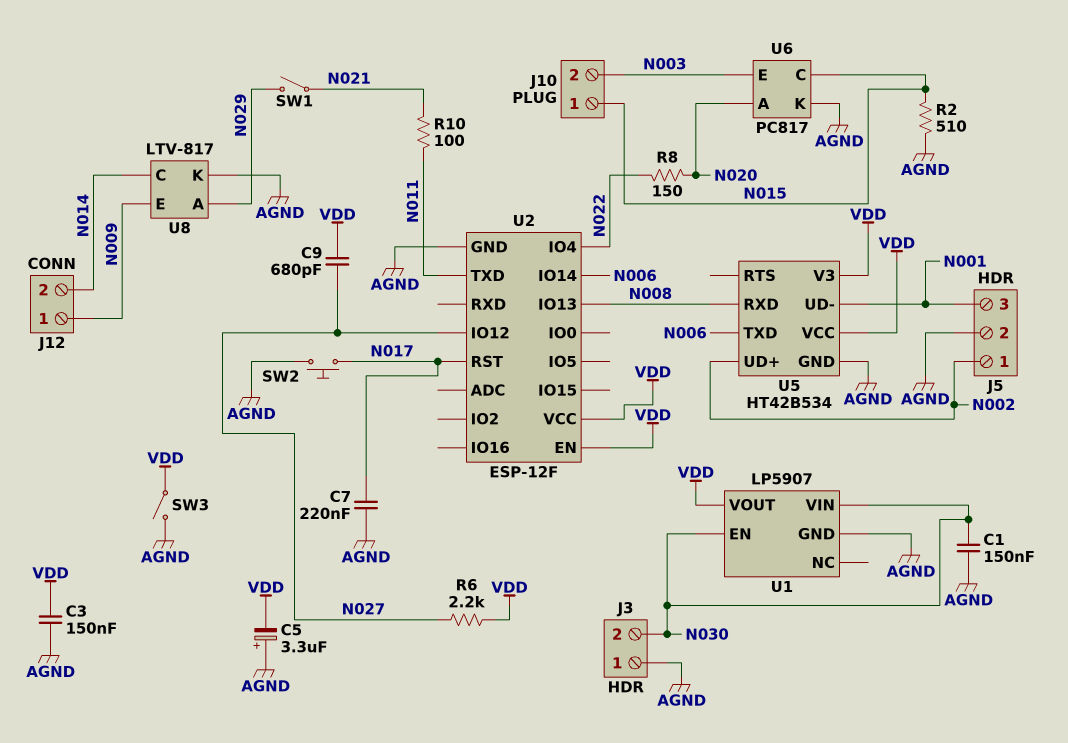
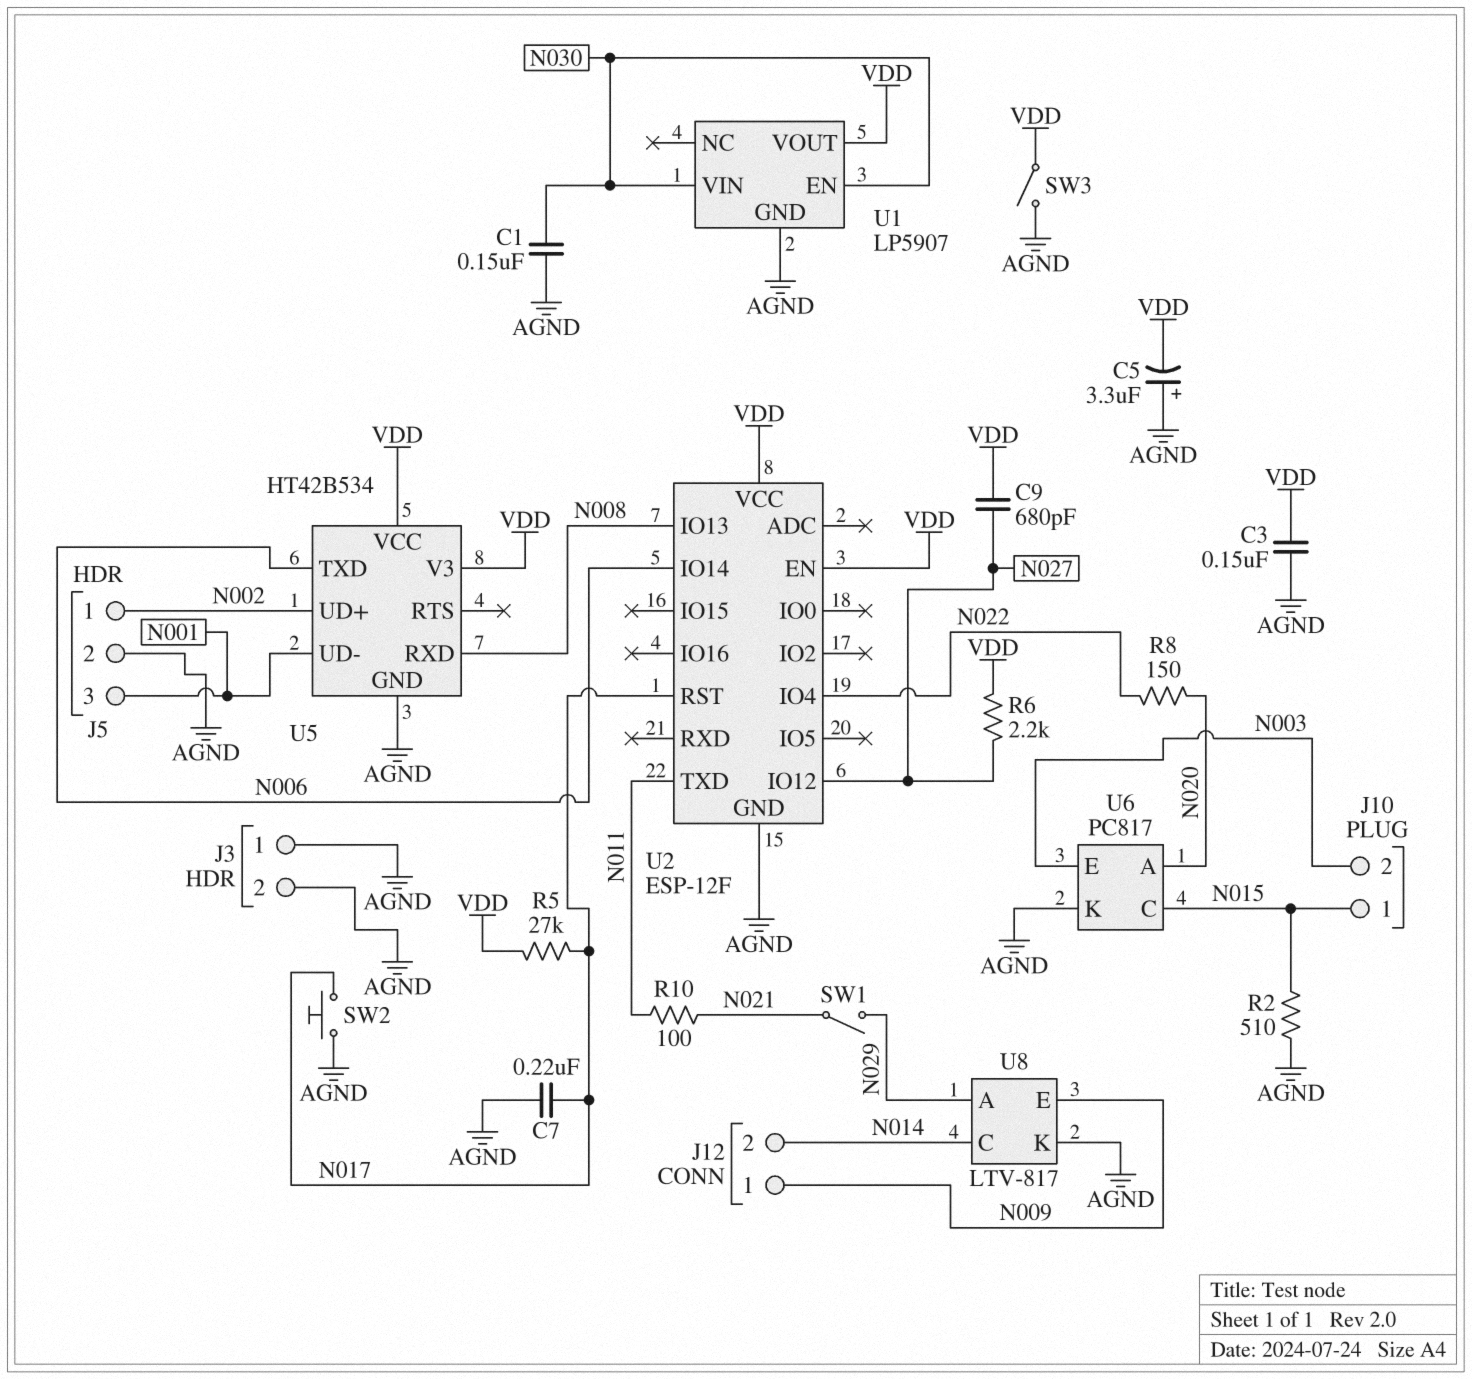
J3 pin 2: N030 -> AGND
R5: none -> 27k (N017, VDD)

